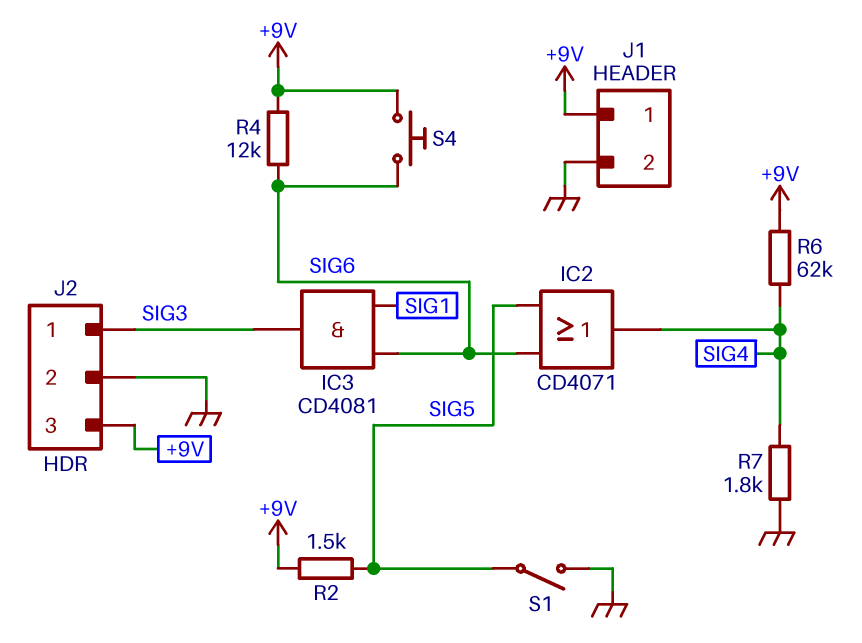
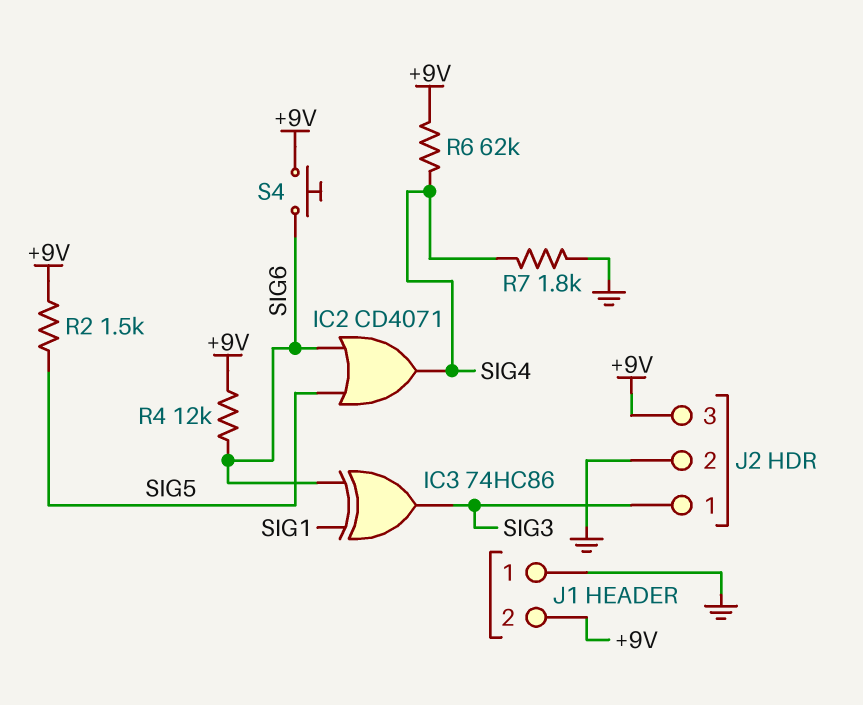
IC3: AND CD4081 (in SIG1, in SIG6, out SIG3) -> XOR 74HC86 (in SIG1, in SIG6, out SIG3)
J1 pin 1: +9V -> GND
J1 pin 2: GND -> +9V
S1: switch (GND, SIG5) -> none

